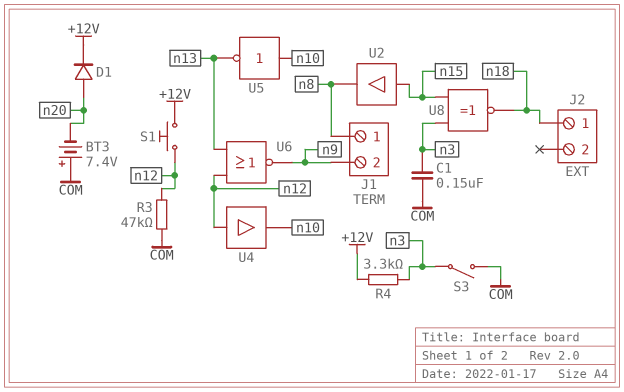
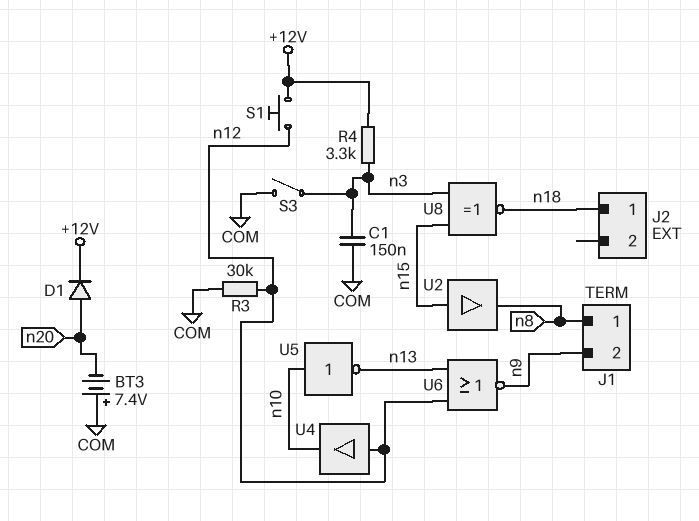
R3: 47k (COM, n12) -> 30k (COM, n12)

